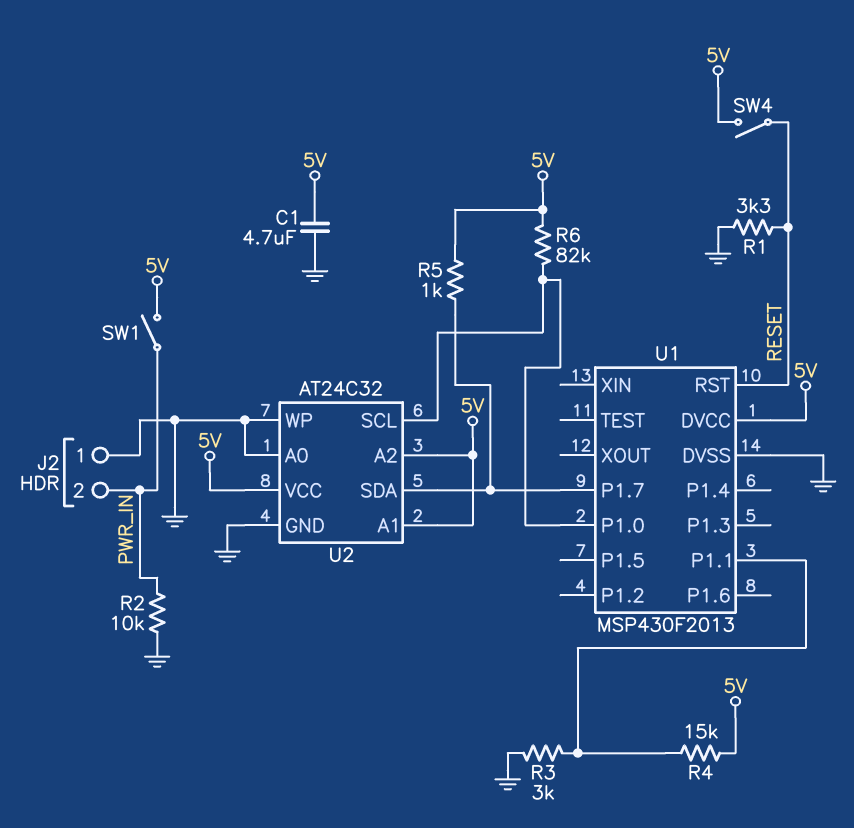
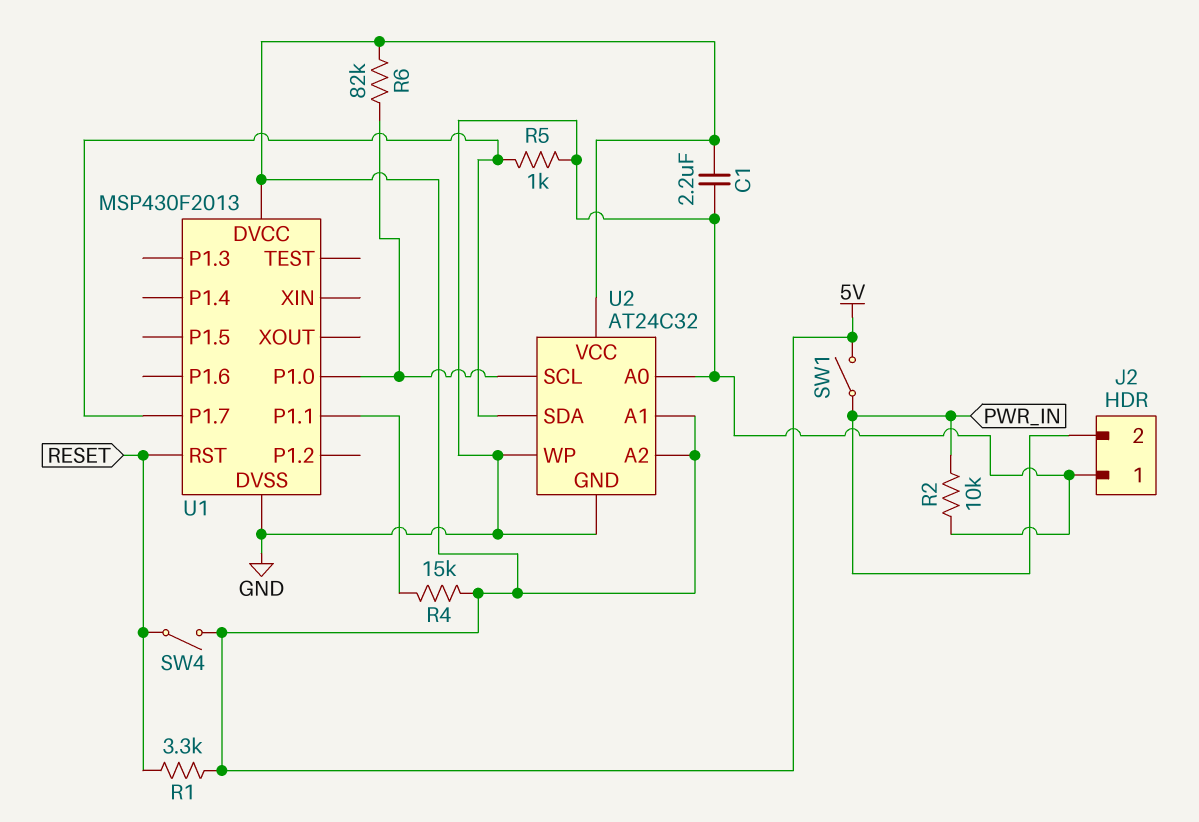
C1: 4.7uF (5V, GND) -> 2.2uF (5V, GND)
R1: 3.3k (GND, RESET) -> 3.3k (5V, RESET)
R3: 3k (GND, U1/P1.1) -> none
R5: 1k (5V, U1/P1.7) -> 1k (GND, U1/P1.7)

